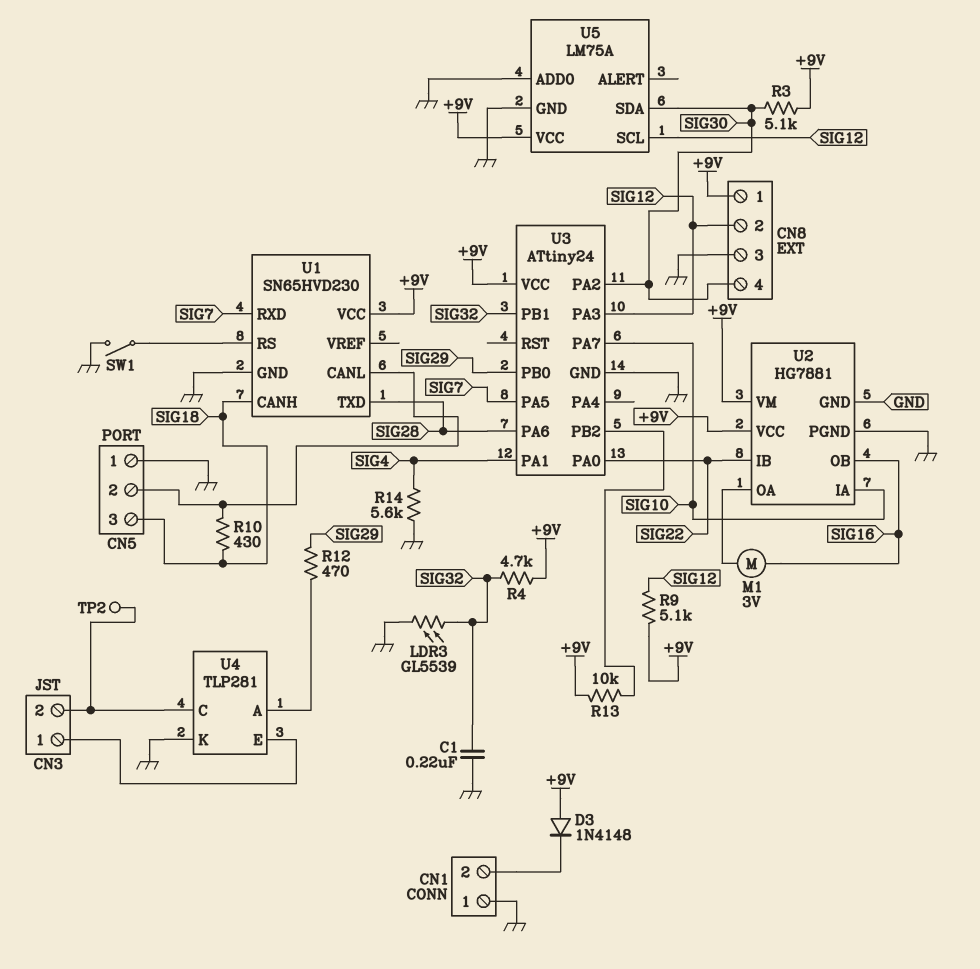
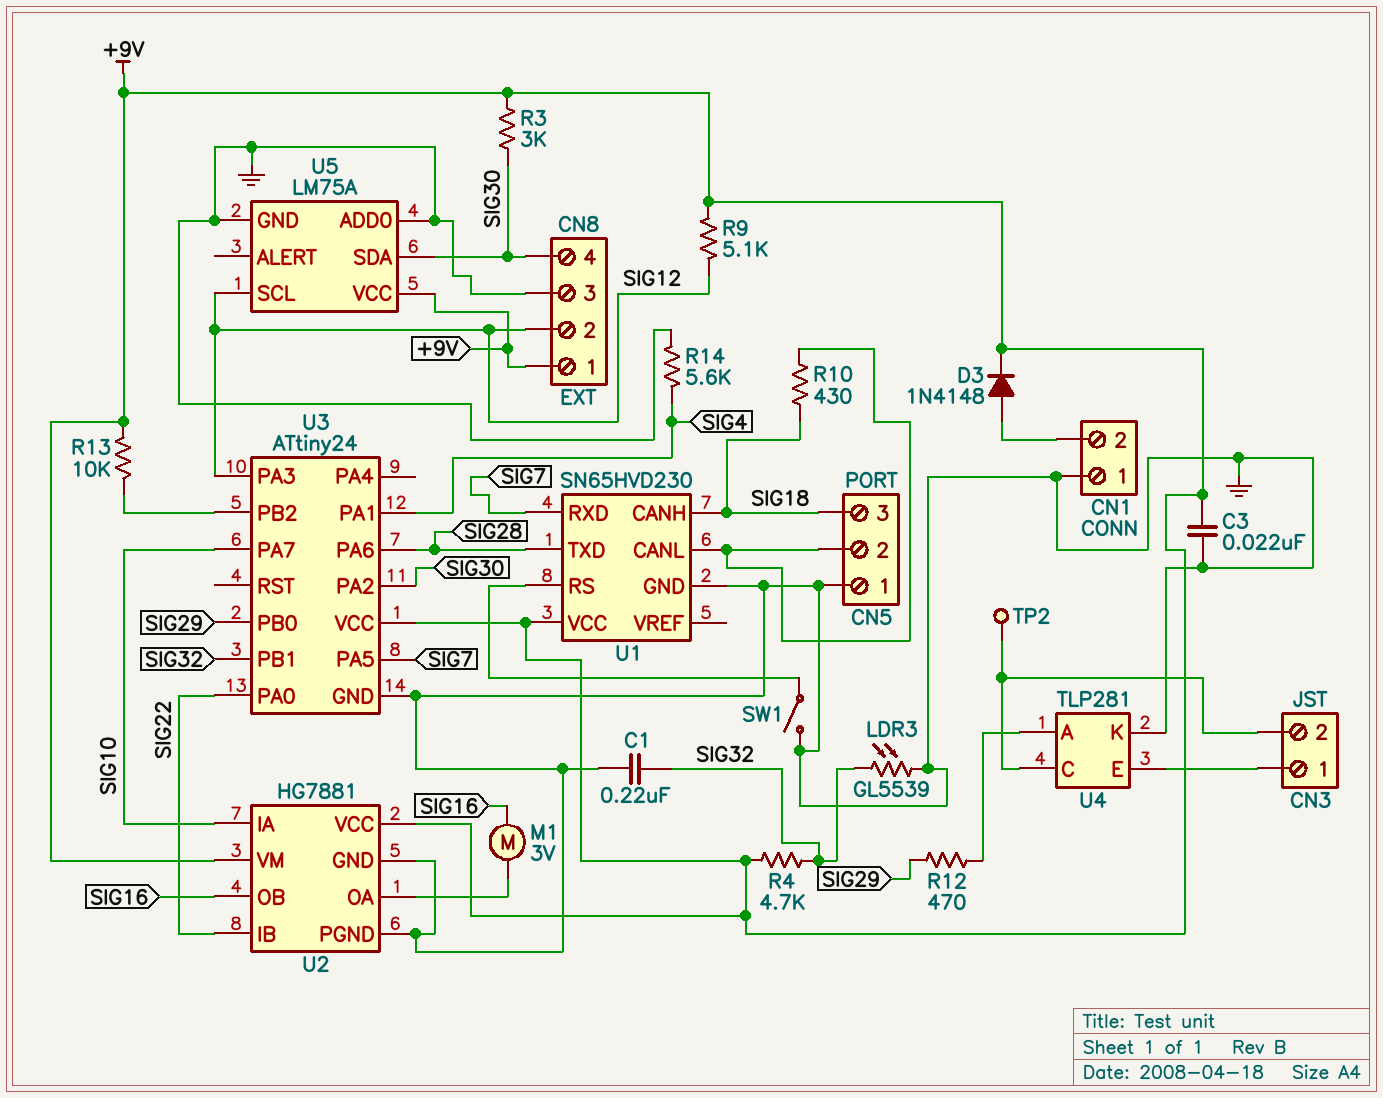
C3: none -> 22nF (+9V, GND)
D3: diode 1N4148 (A +9V, K CN1/2) -> diode 1N4148 (A CN1/2, K +9V)
R3: 5.1k (+9V, SIG30) -> 3k (+9V, SIG30)

